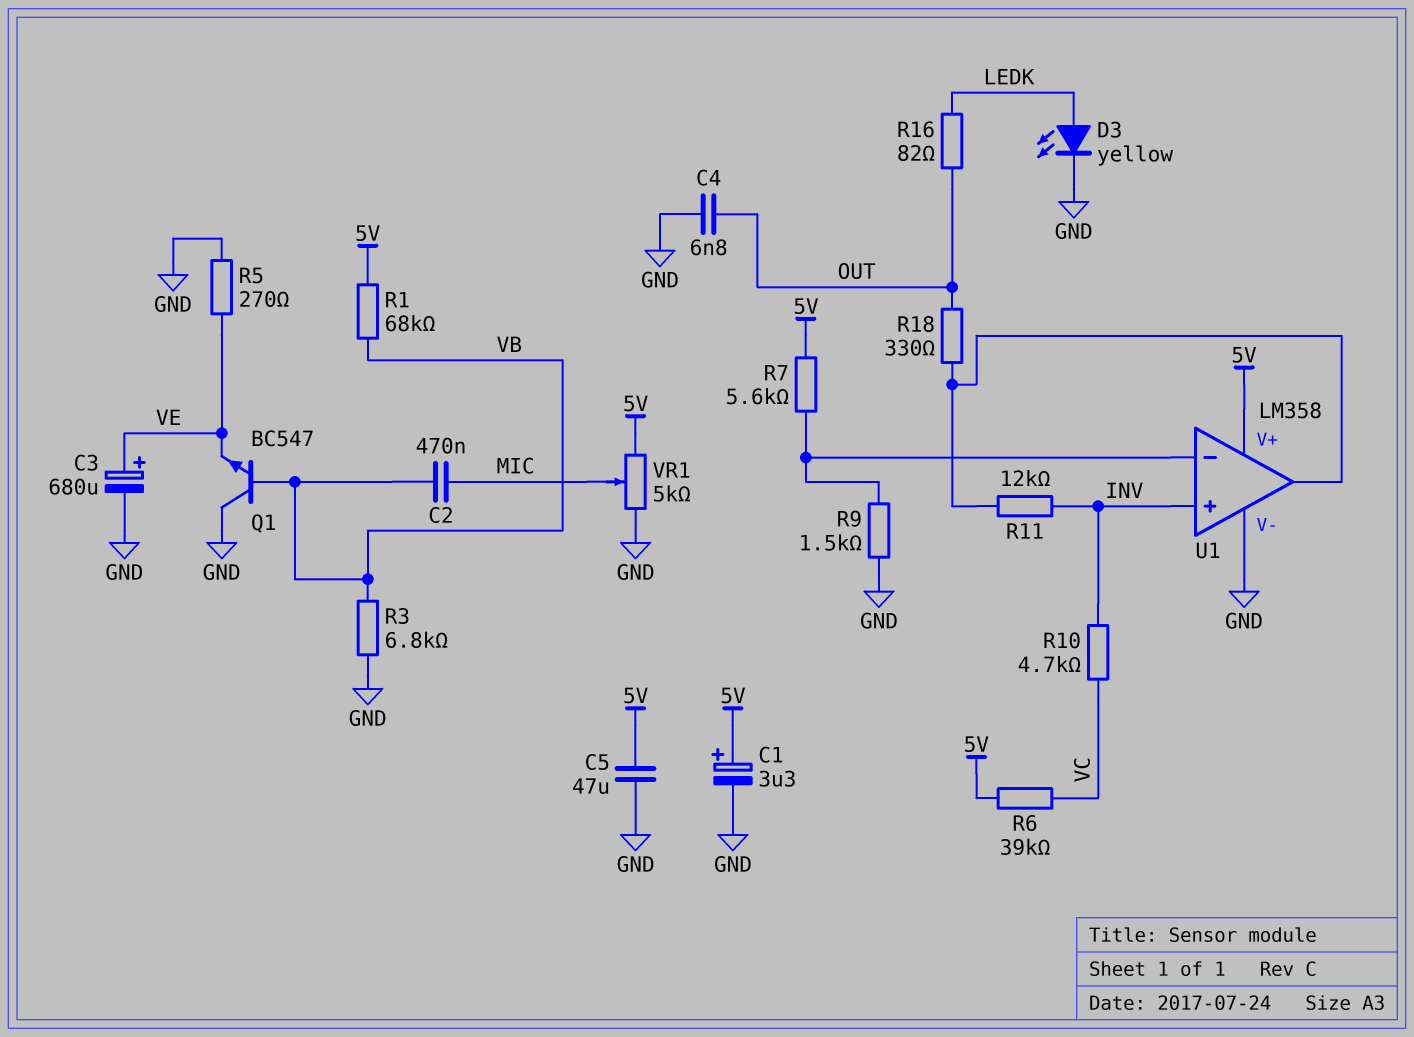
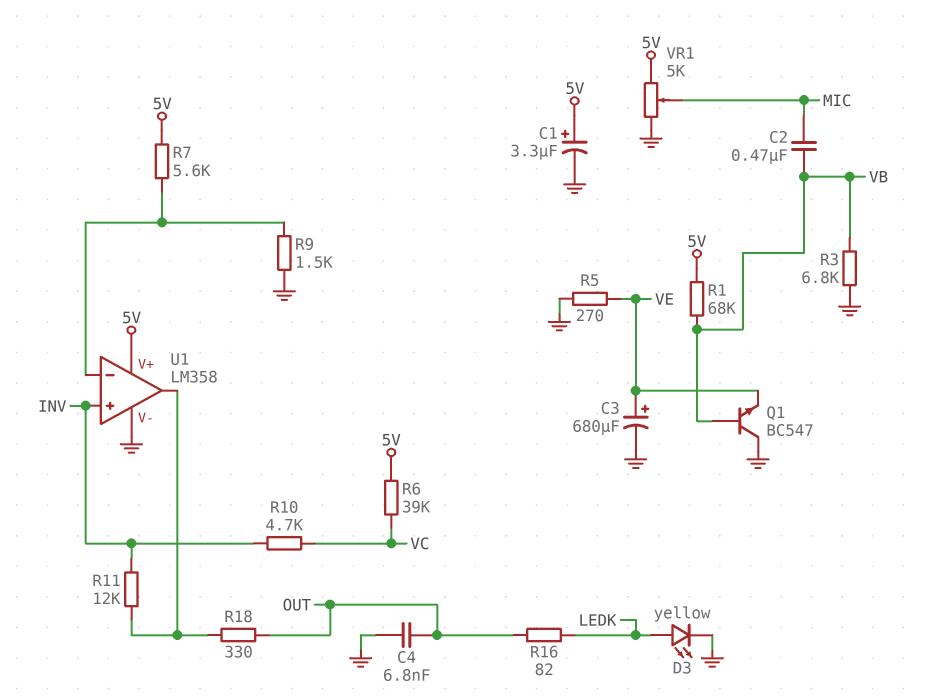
C5: 47uF (5V, GND) -> none

